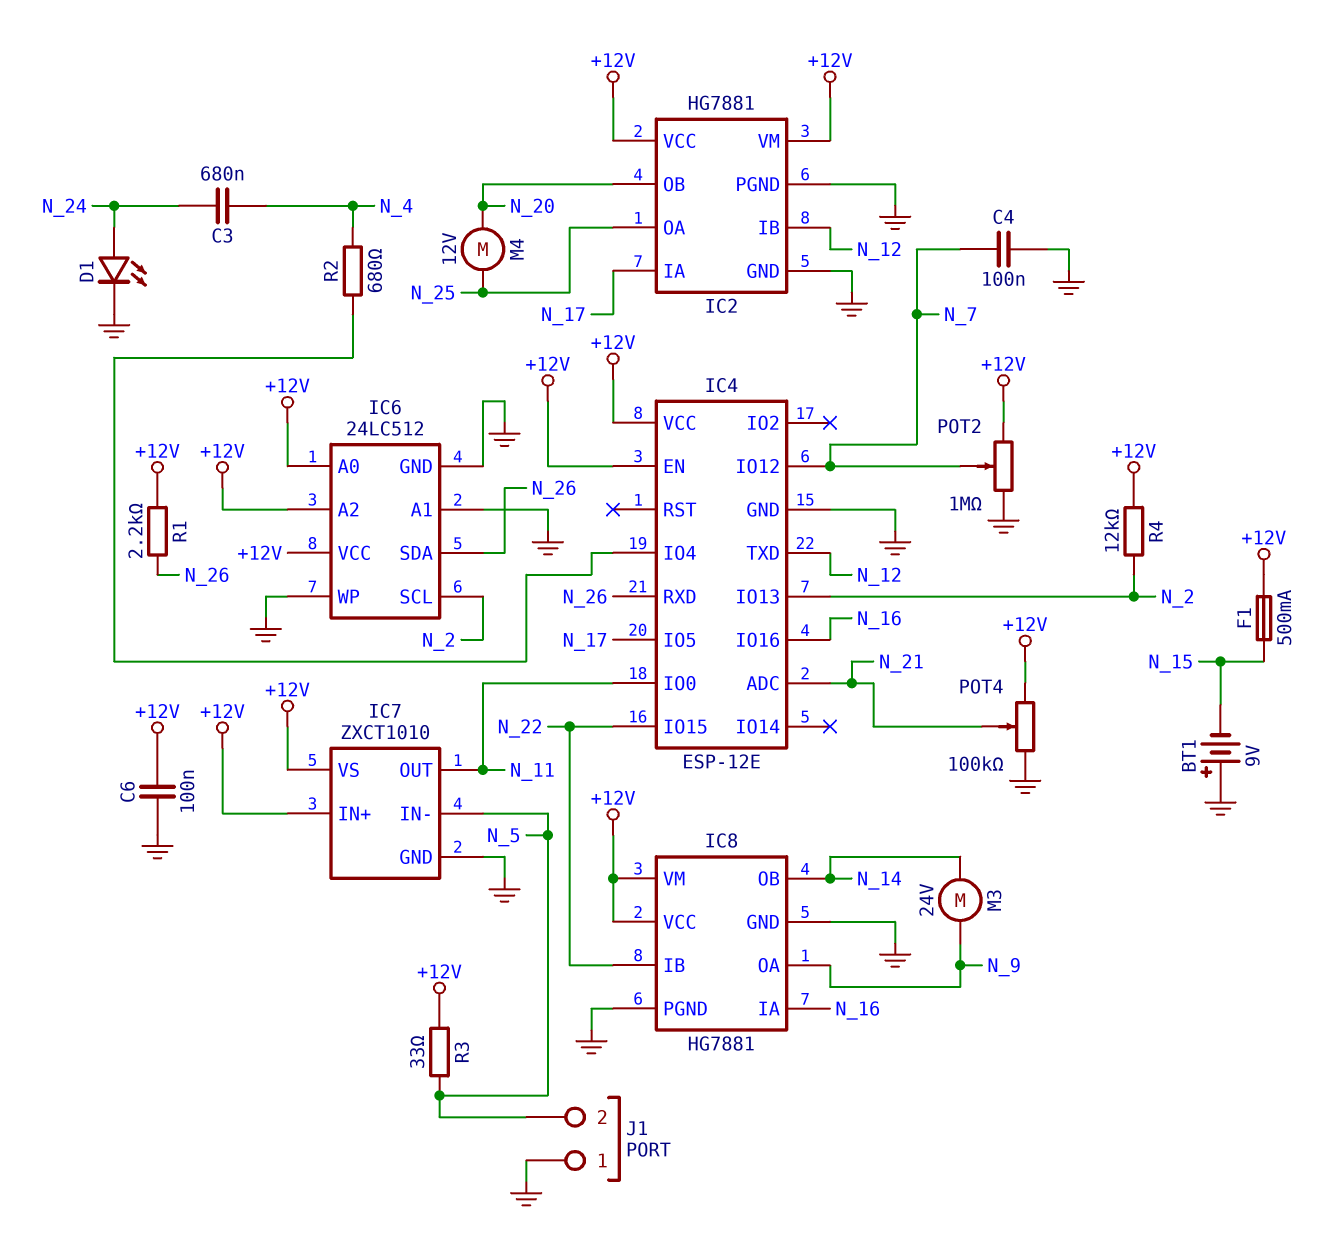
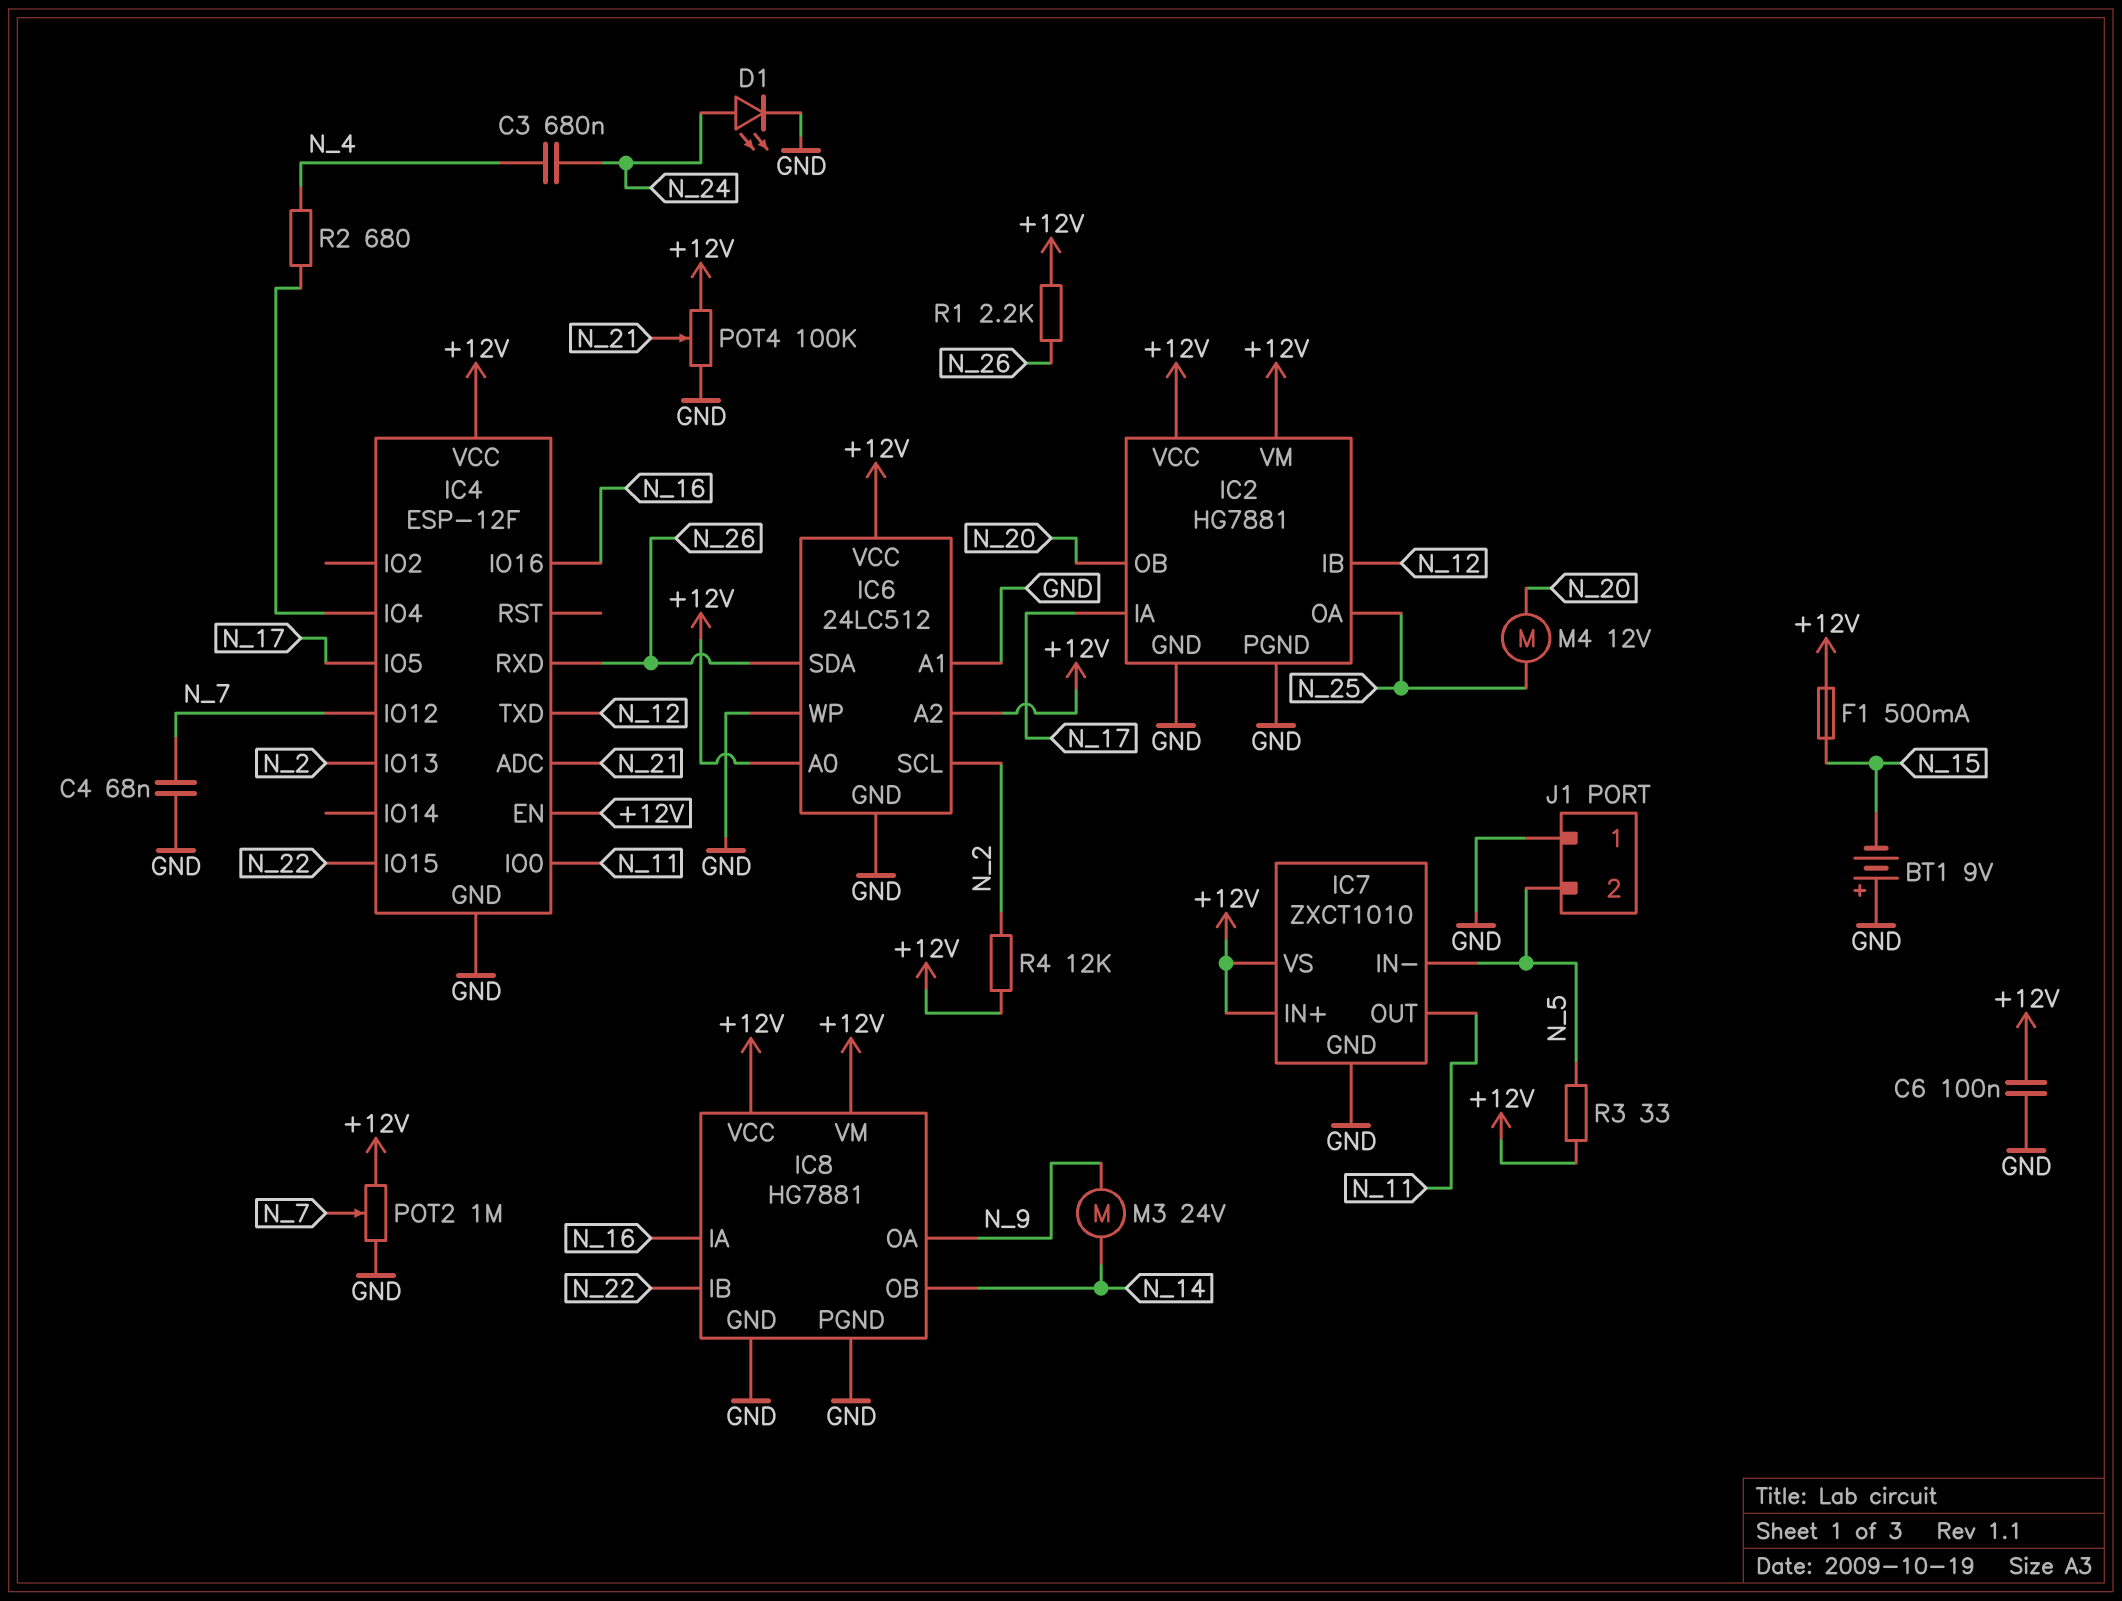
C4: 100nF (GND, N_7) -> 68nF (GND, N_7)
IC4: ESP-12E -> ESP-12F

